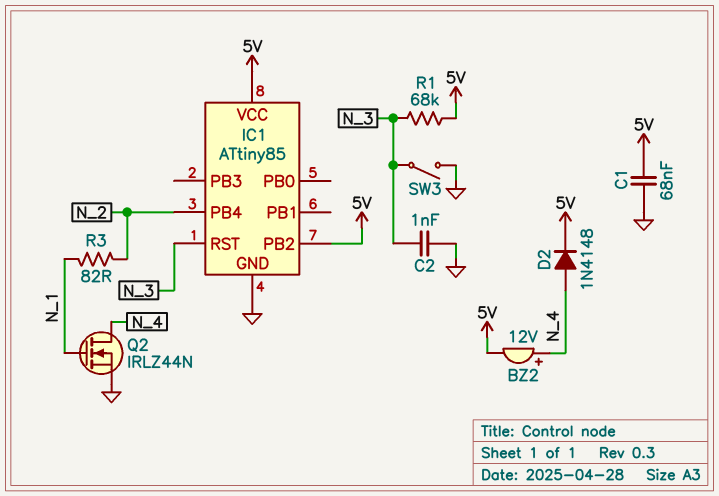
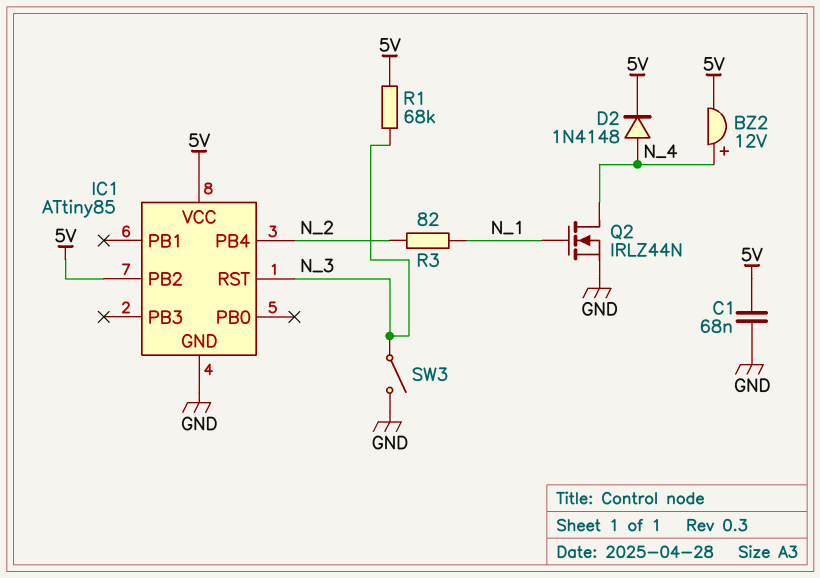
C2: 1nF (GND, N_3) -> none

